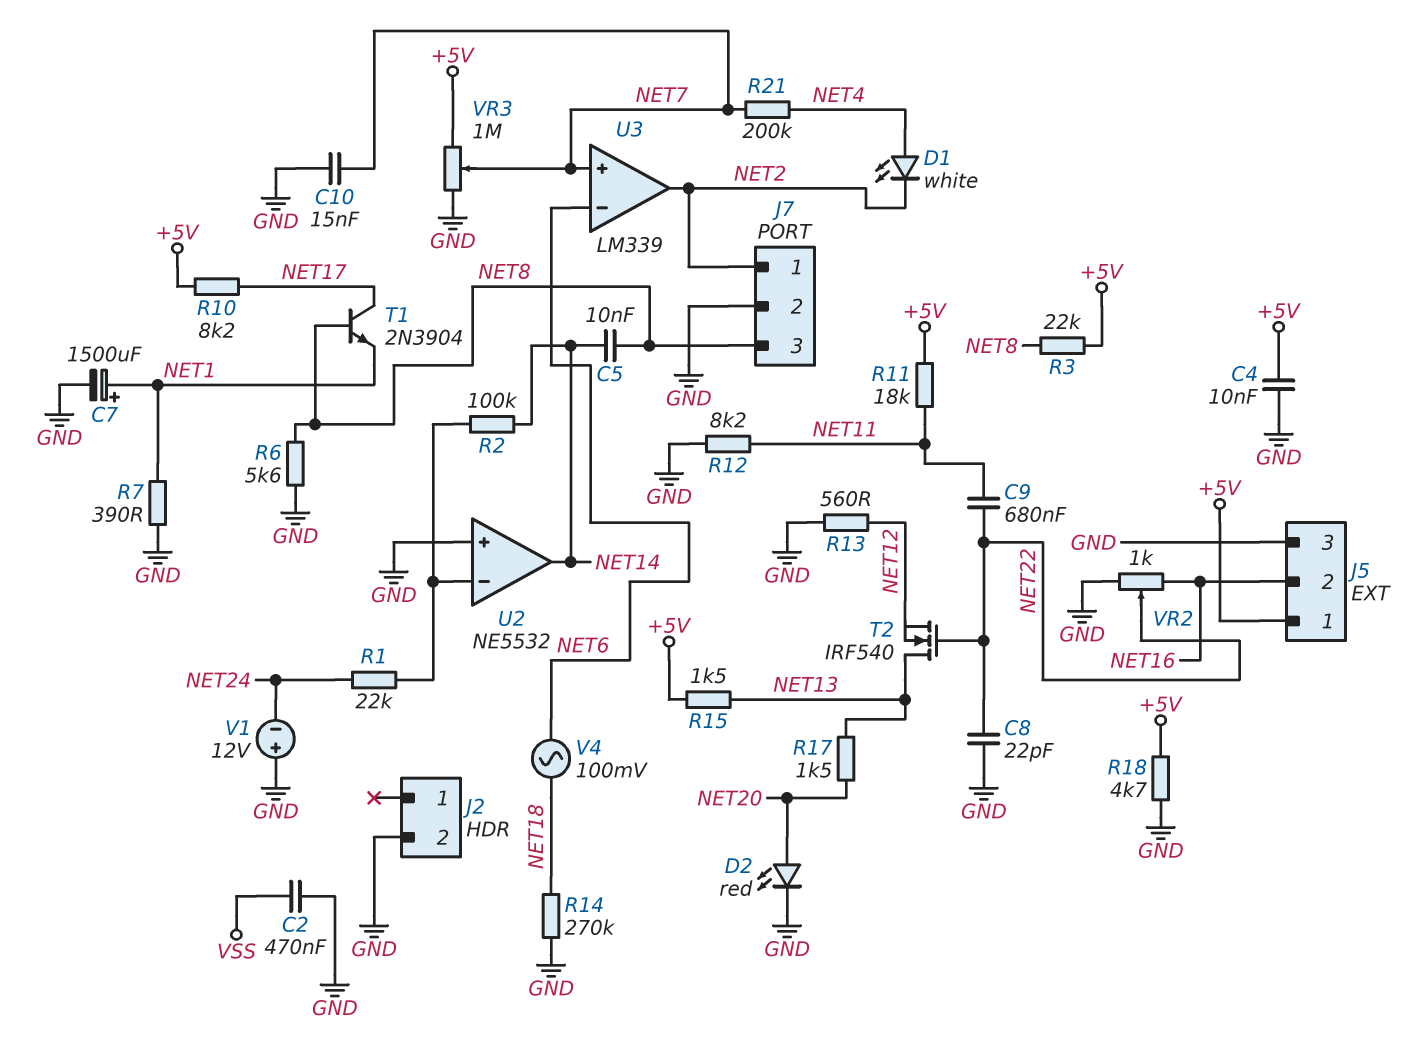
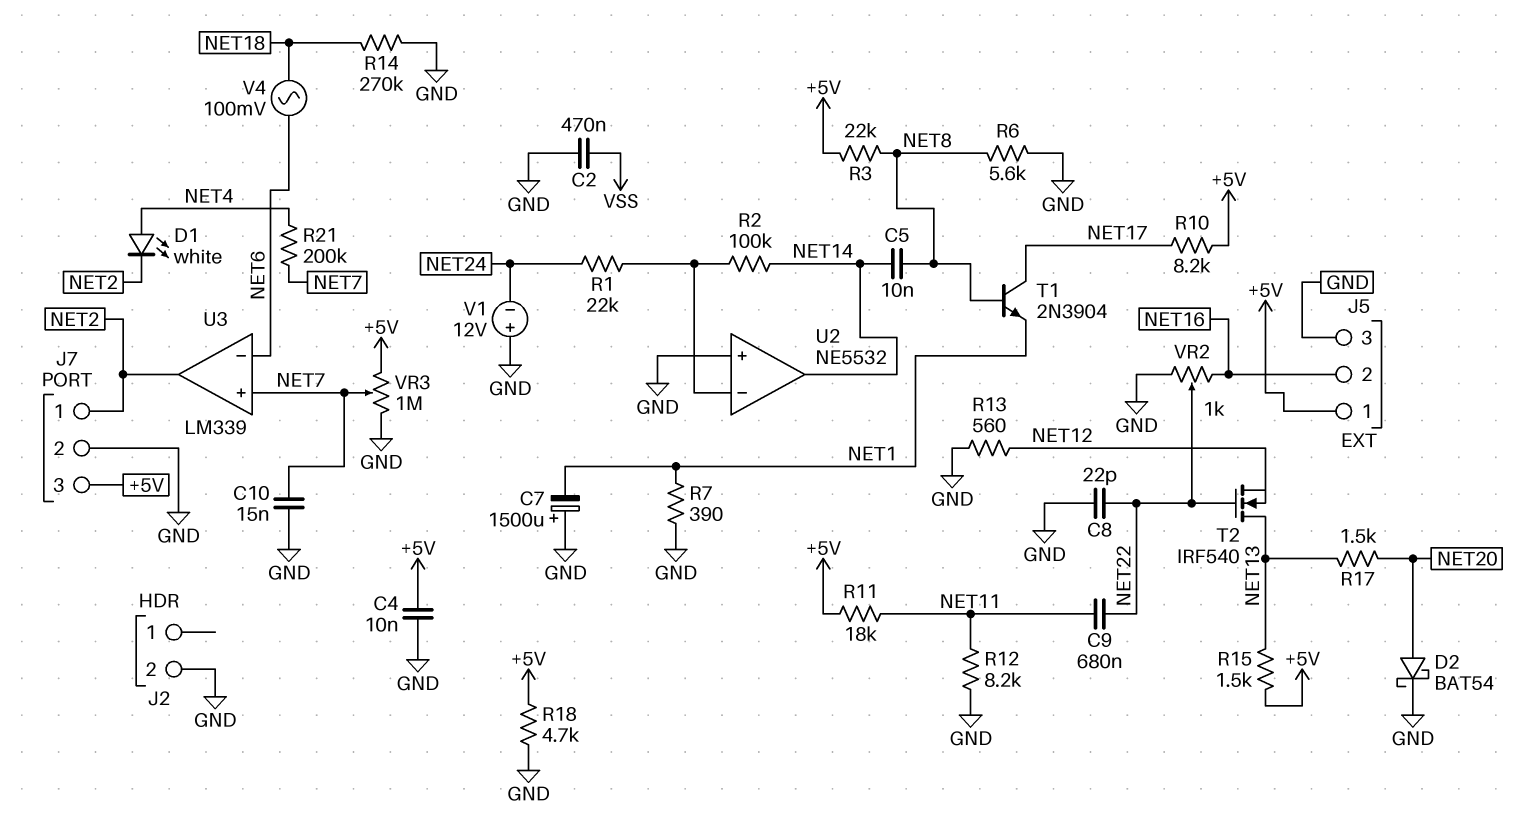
C7: 1500uF (plus NET1, minus GND) -> 1500uF (plus GND, minus NET1)
D2: LED red (A NET20, K GND) -> schottky BAT54 (A NET20, K GND)
J7 pin 3: NET8 -> +5V

